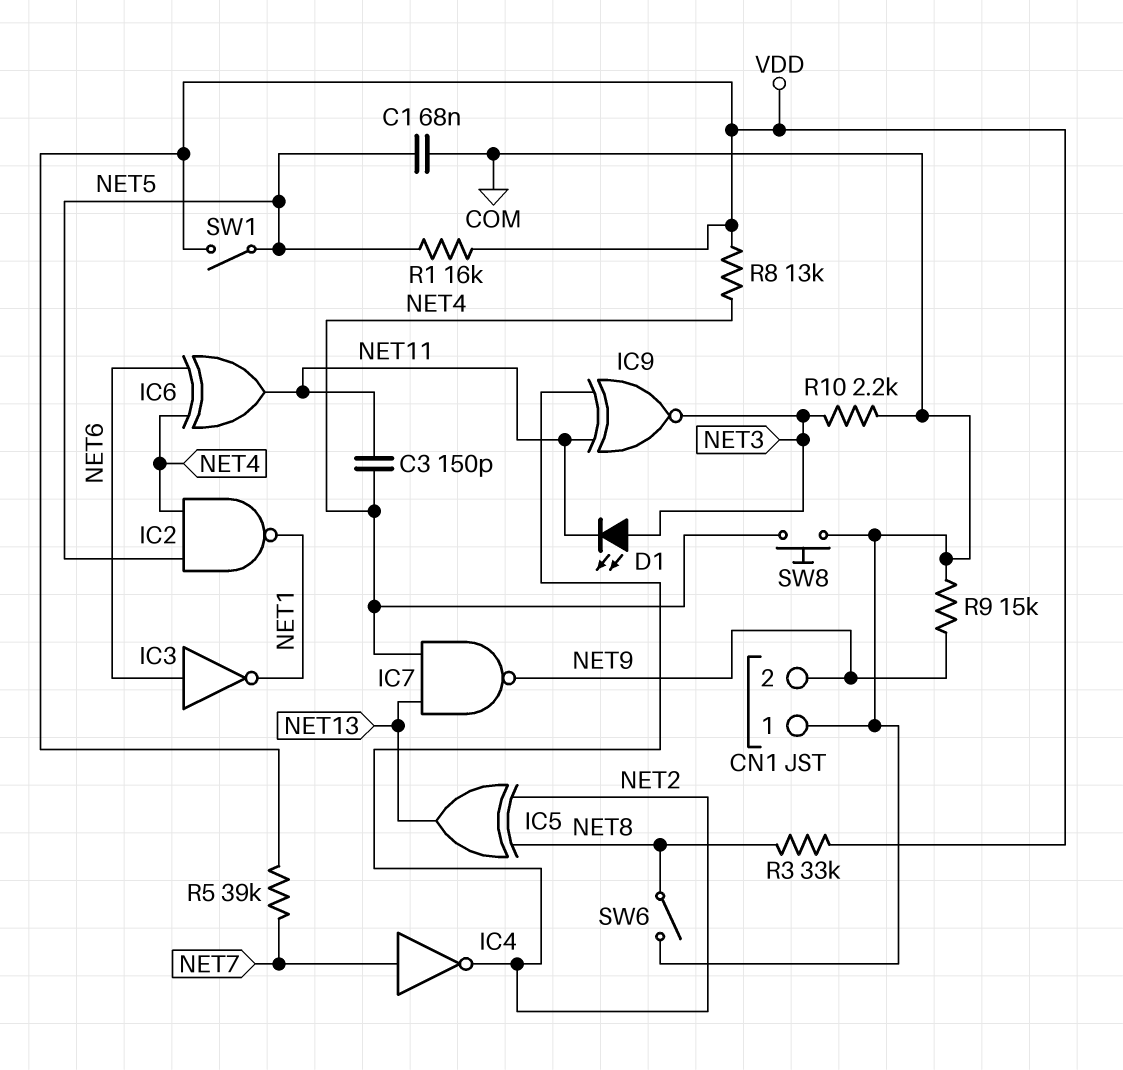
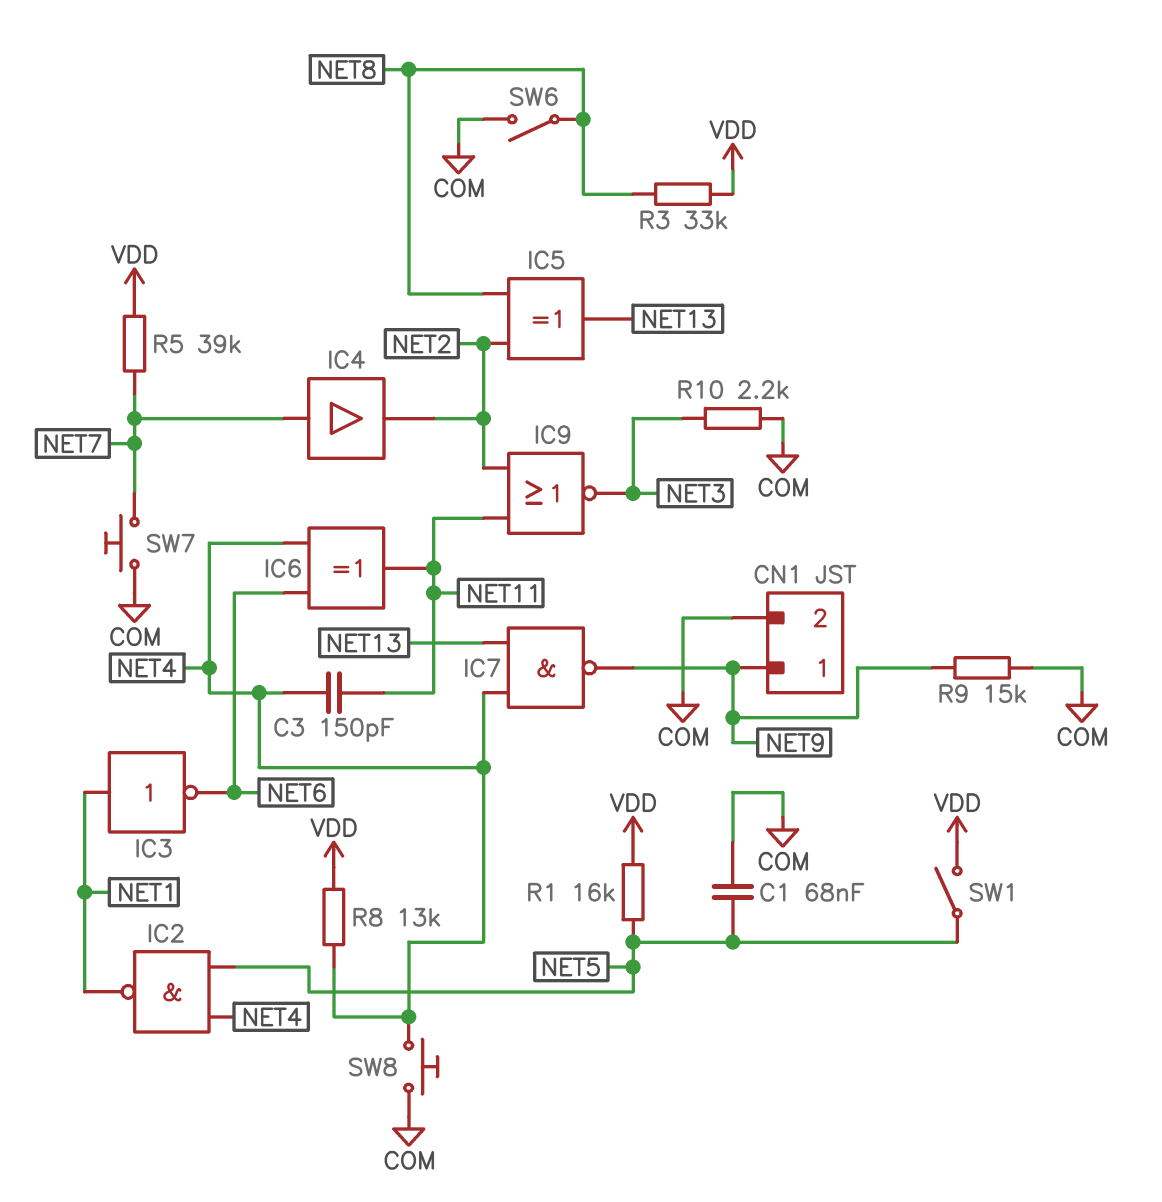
CN1 pin 1: COM -> NET9
CN1 pin 2: NET9 -> COM
D1: LED (A NET3, K NET11) -> none
IC3: NOT (in NET6, out NET1) -> NOT (in NET1, out NET6)
IC4: NOT (in NET7, out NET2) -> buffer (in NET7, out NET2)
IC9: XNOR (in NET2, in NET11, out NET3) -> NOR (in NET2, in NET11, out NET3)
SW7: none -> button (COM, NET7)

